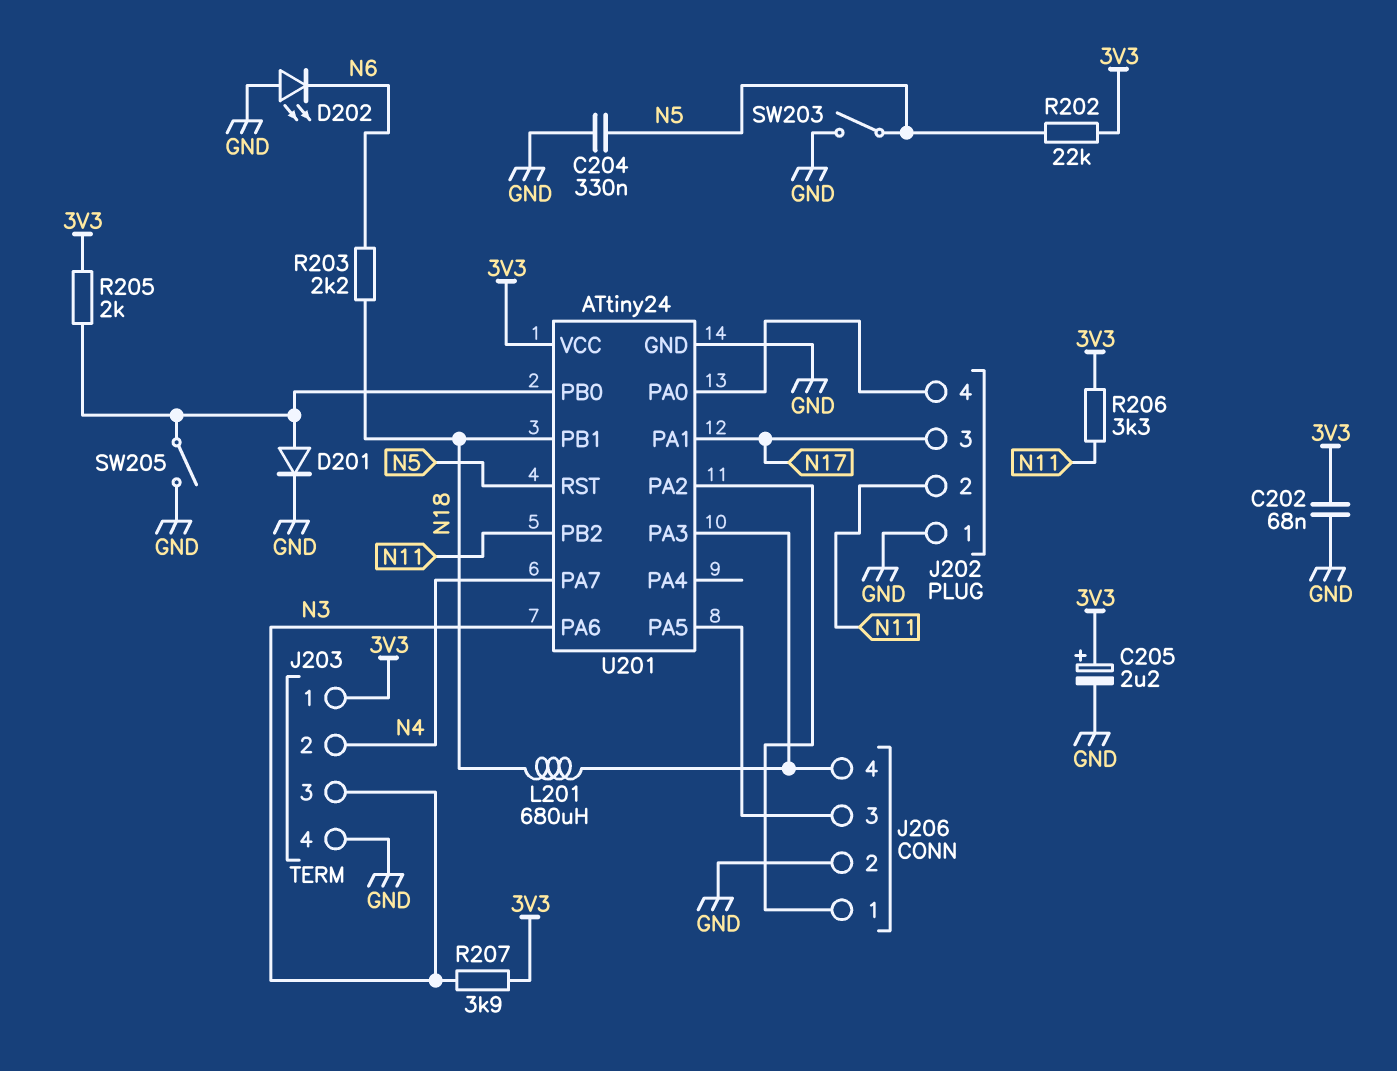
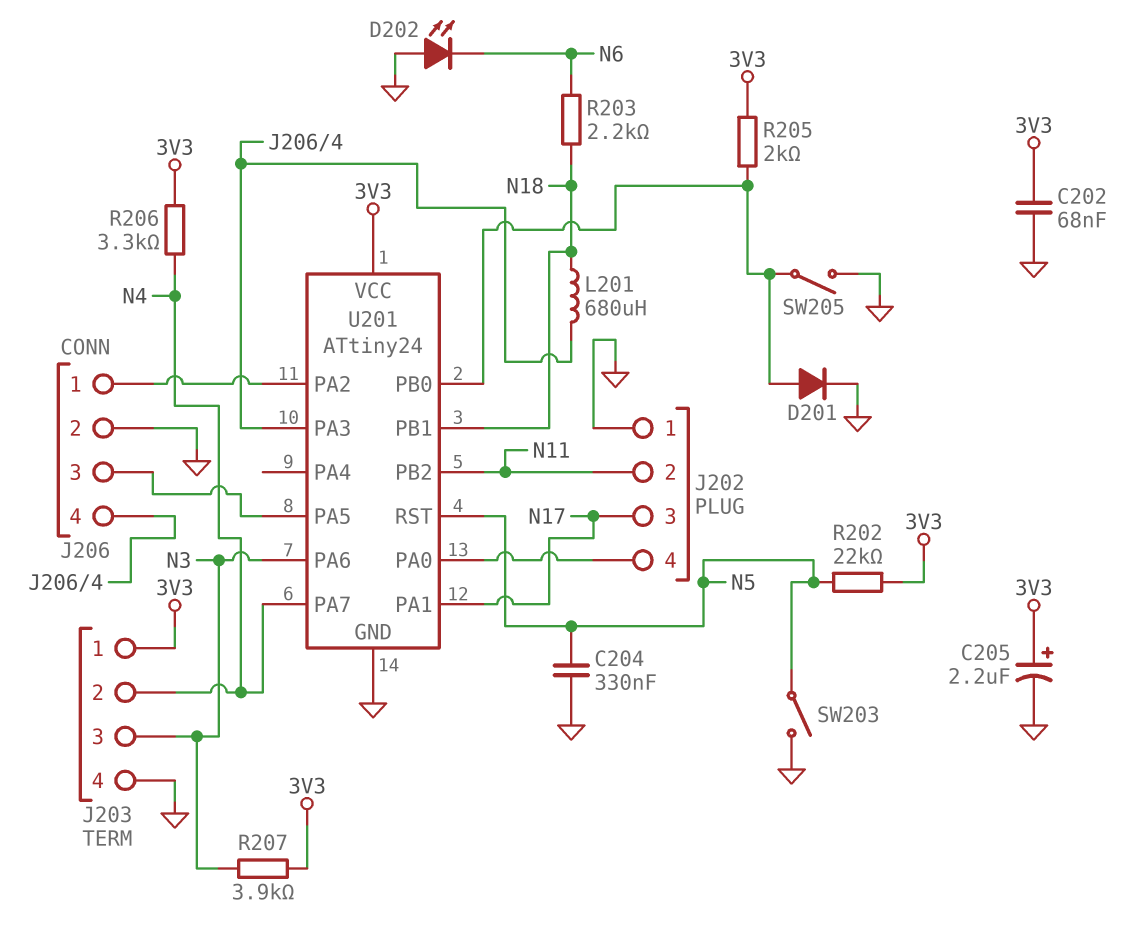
R206: 3.3k (3V3, N11) -> 3.3k (3V3, N4)

